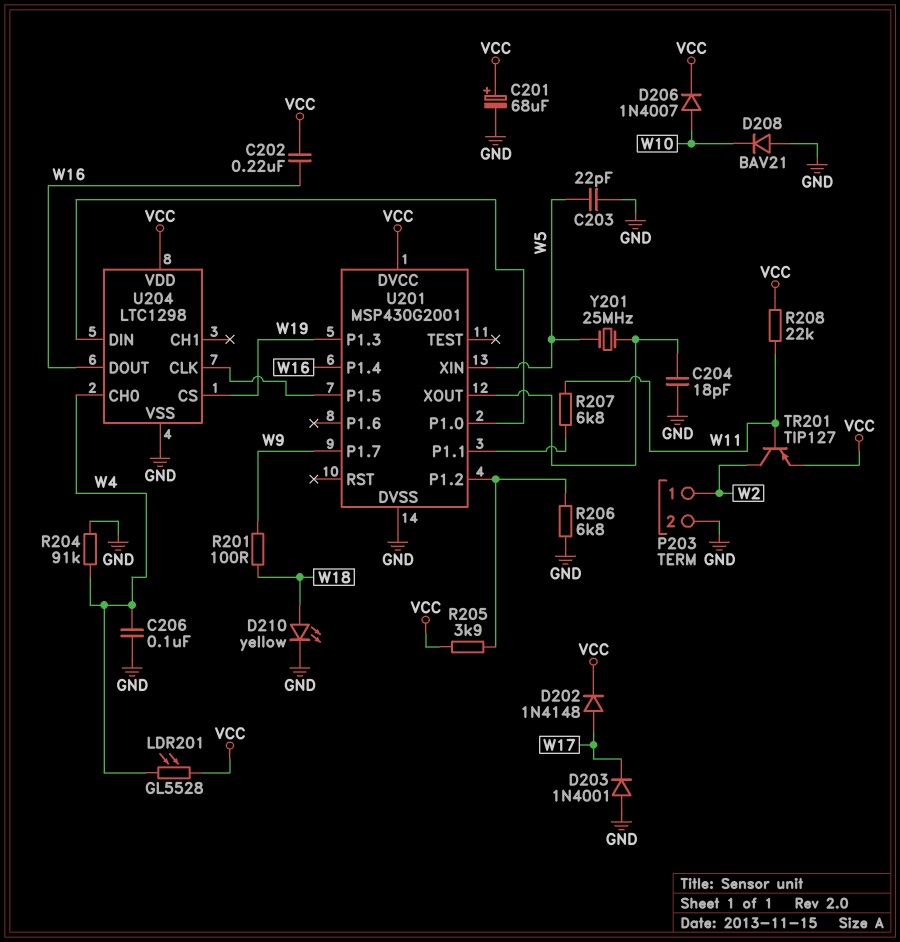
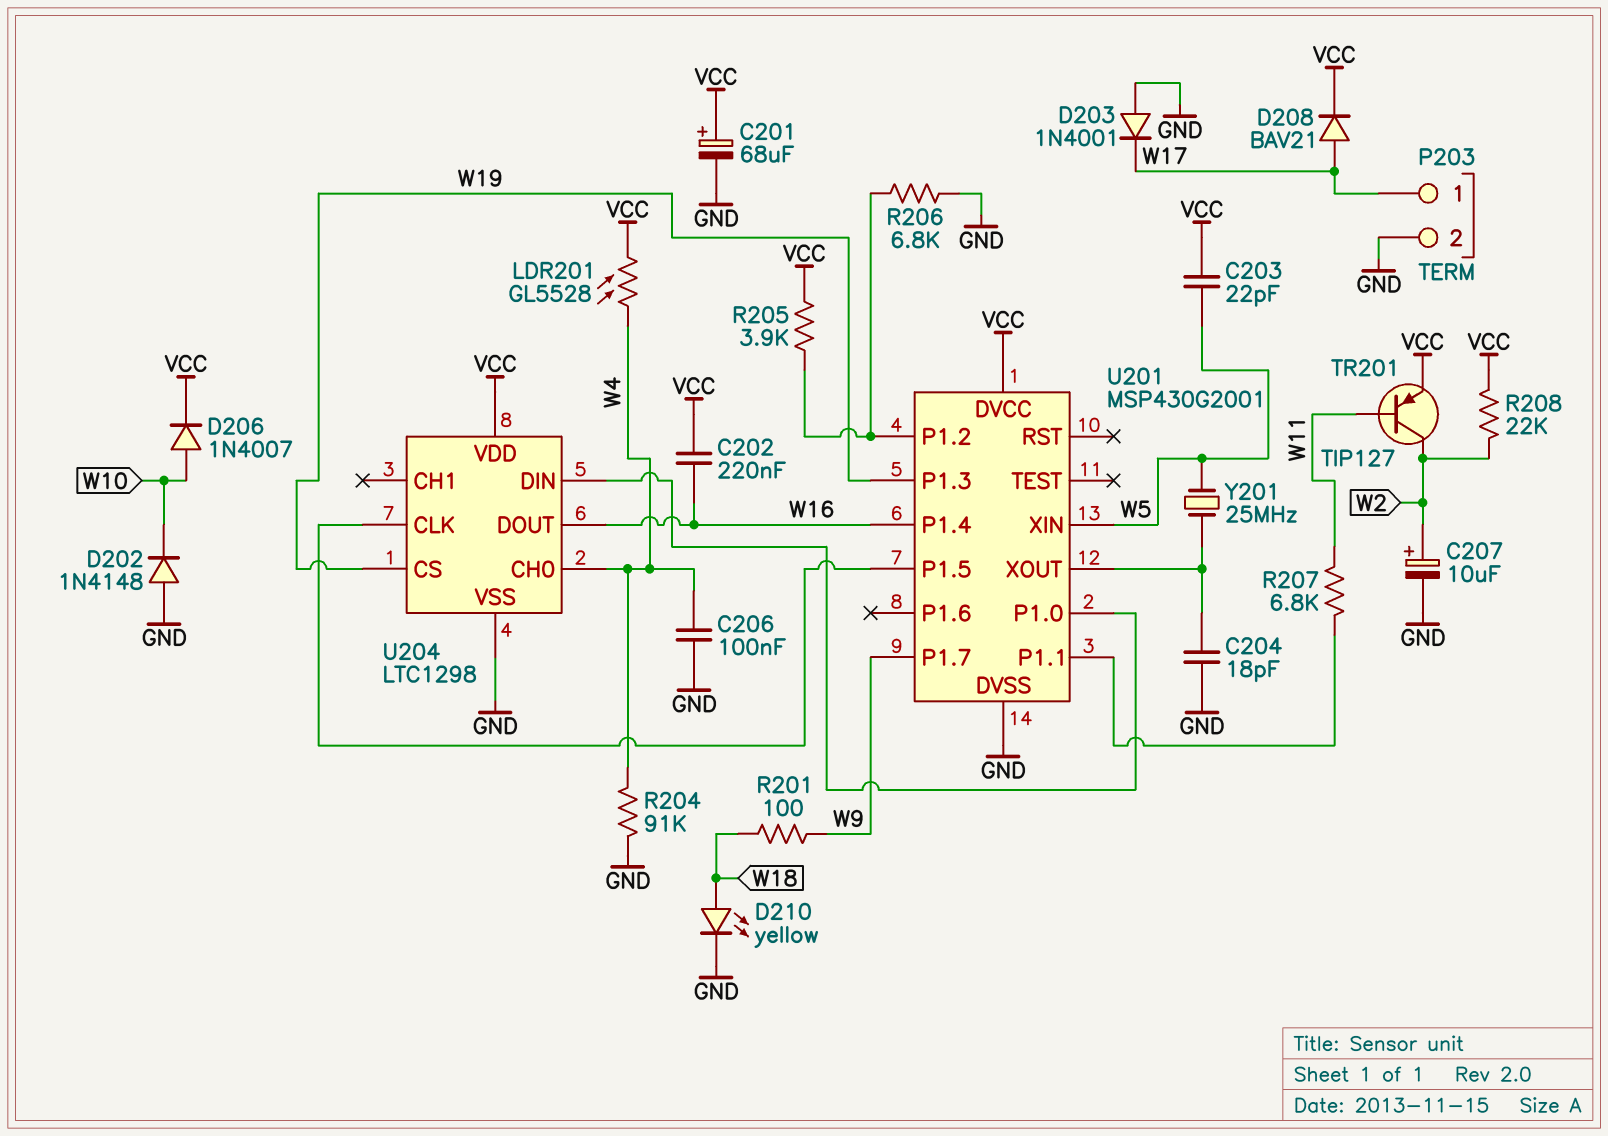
C203: 22pF (GND, W5) -> 22pF (VCC, W5)
C207: none -> 10uF (plus W2, minus GND)
D202: diode 1N4148 (A W17, K VCC) -> diode 1N4148 (A GND, K W10)
D208: diode BAV21 (A GND, K W10) -> diode BAV21 (A W17, K VCC)
P203 pin 1: W2 -> W17
R208: 22k (VCC, W11) -> 22k (VCC, W2)

